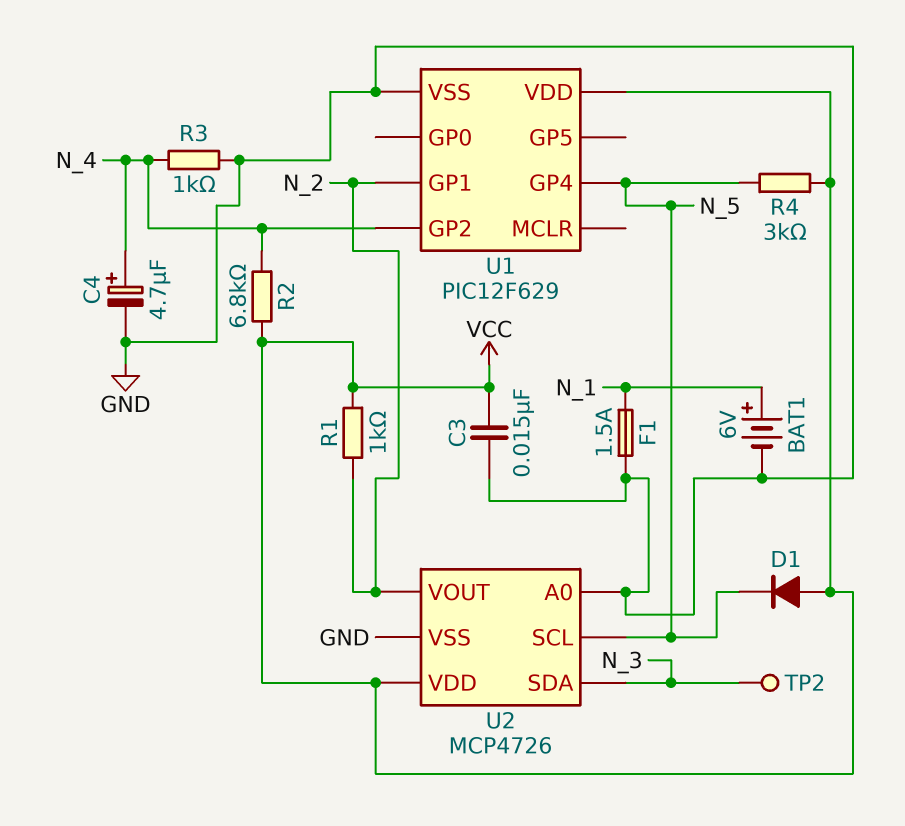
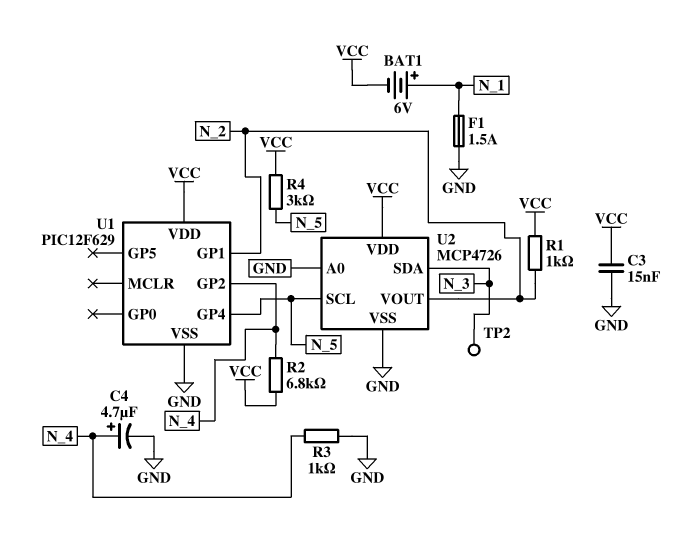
BAT1: 6V (plus N_1, minus GND) -> 6V (plus N_1, minus VCC)
D1: diode (A VCC, K N_5) -> none

